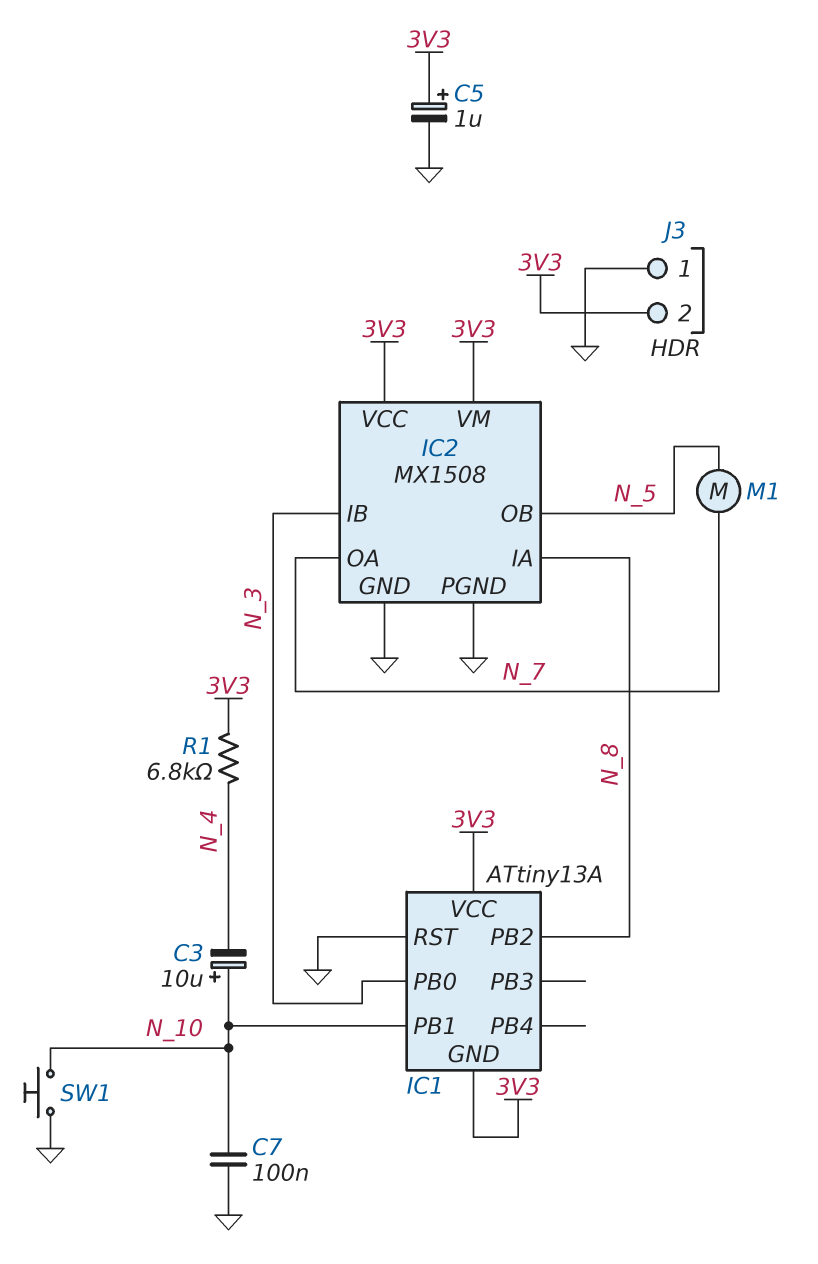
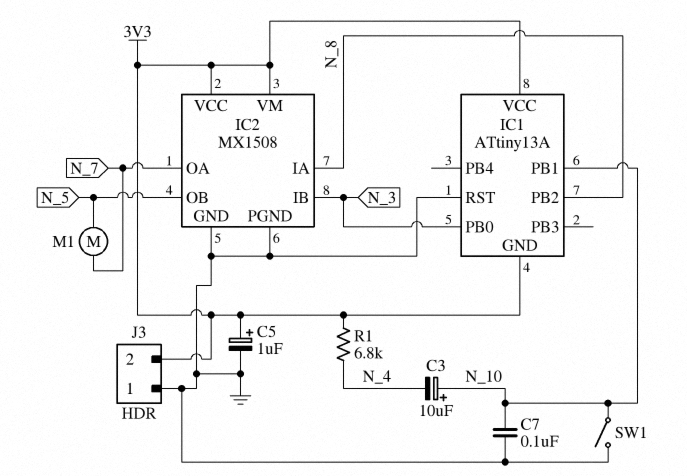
SW1: button (GND, N_10) -> switch (GND, N_10)

